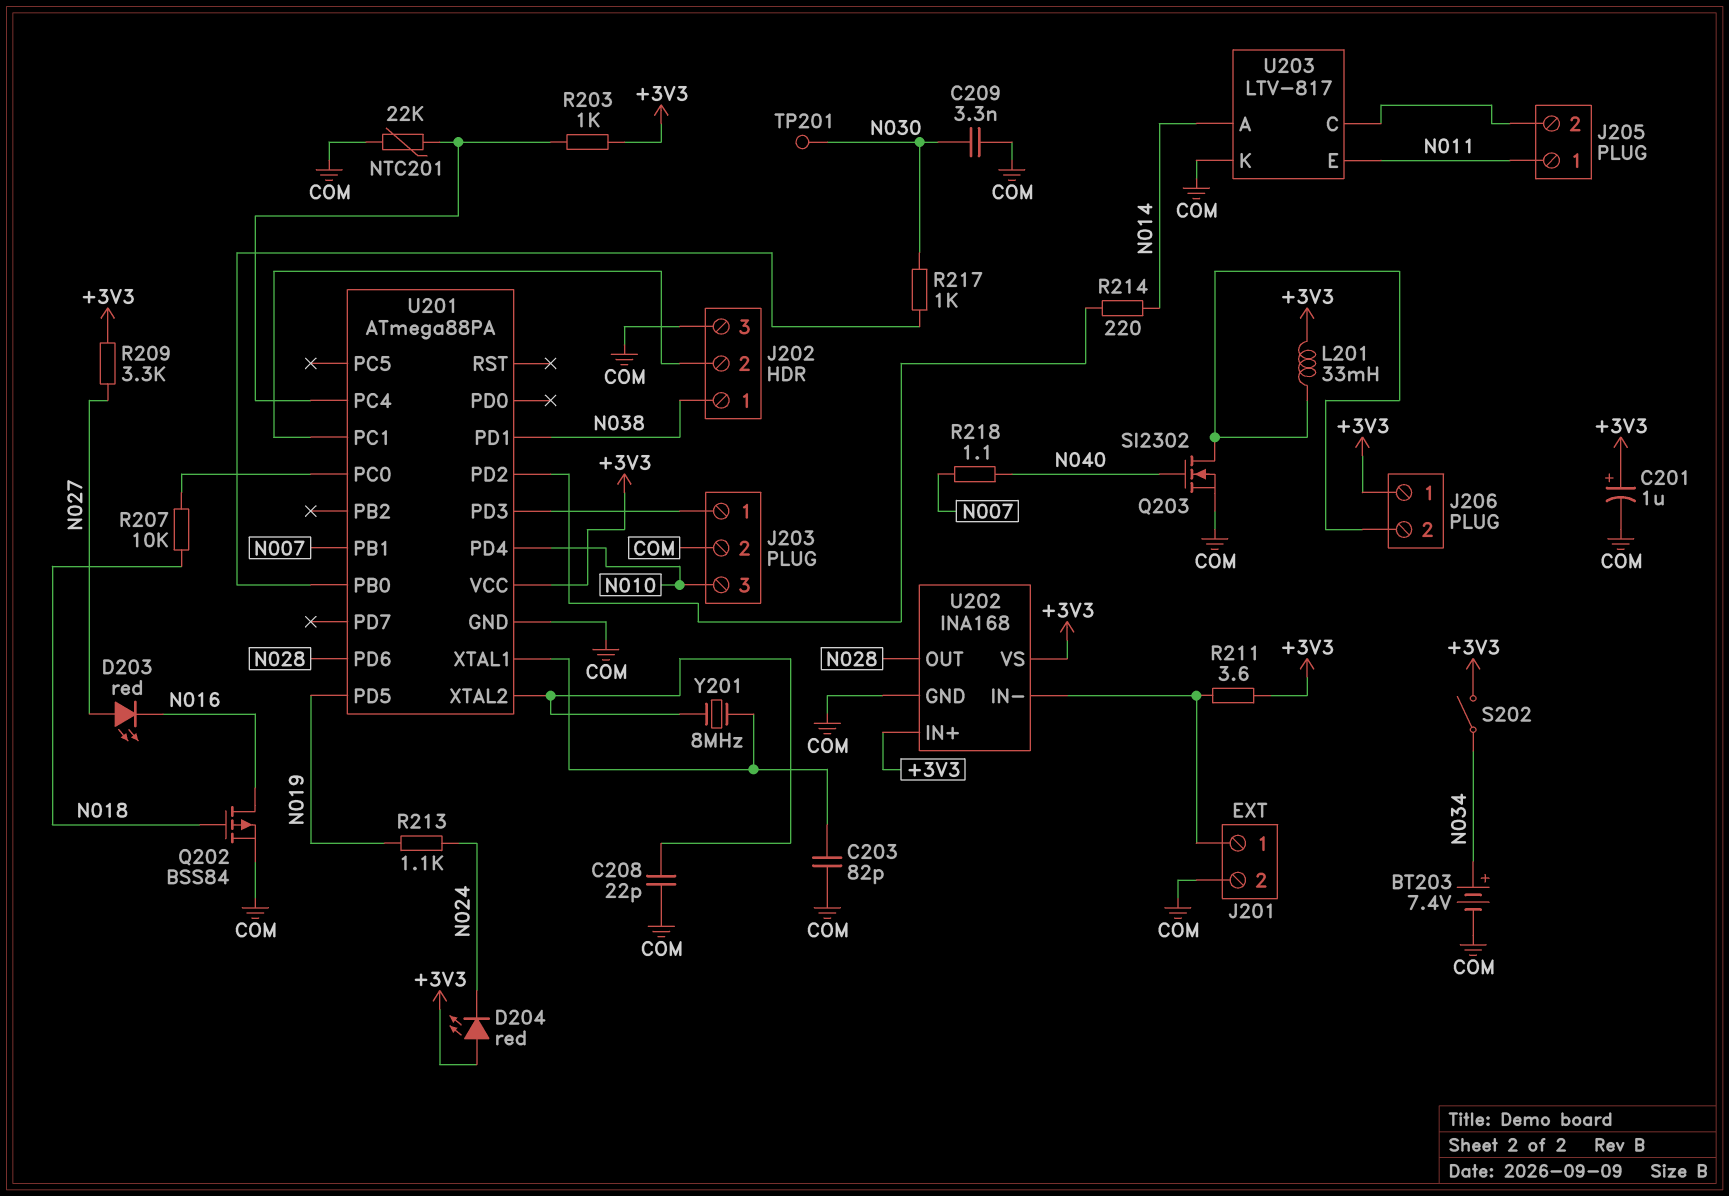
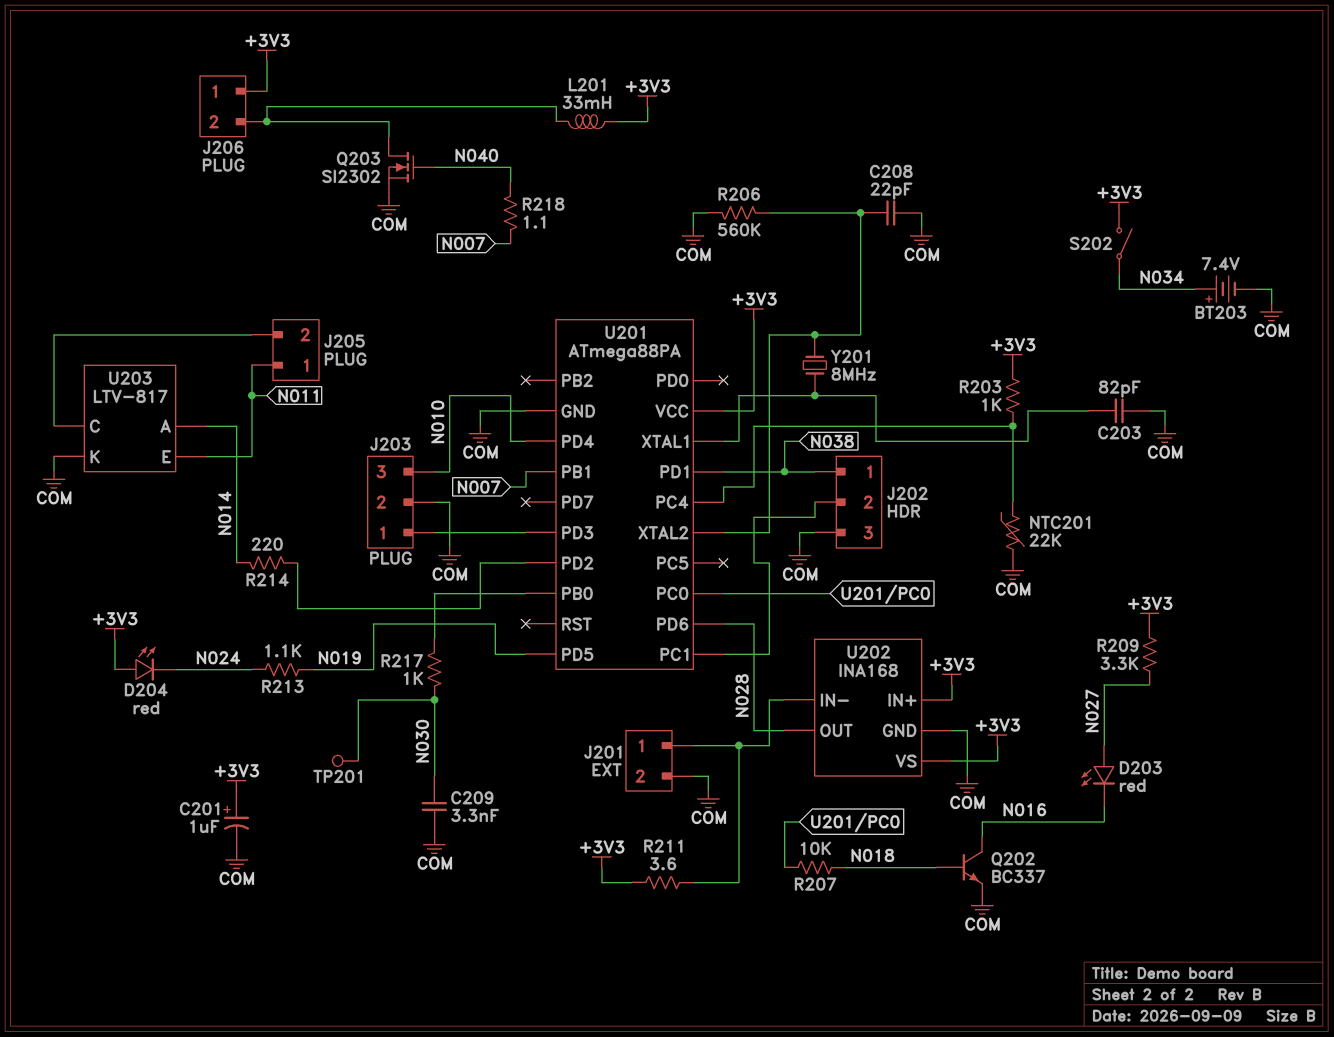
Q202: PMOS BSS84 (G N018, D N016, S COM) -> NPN BC337 (B N018, C N016, E COM)
R206: none -> 560k (COM, U201/XTAL2)

